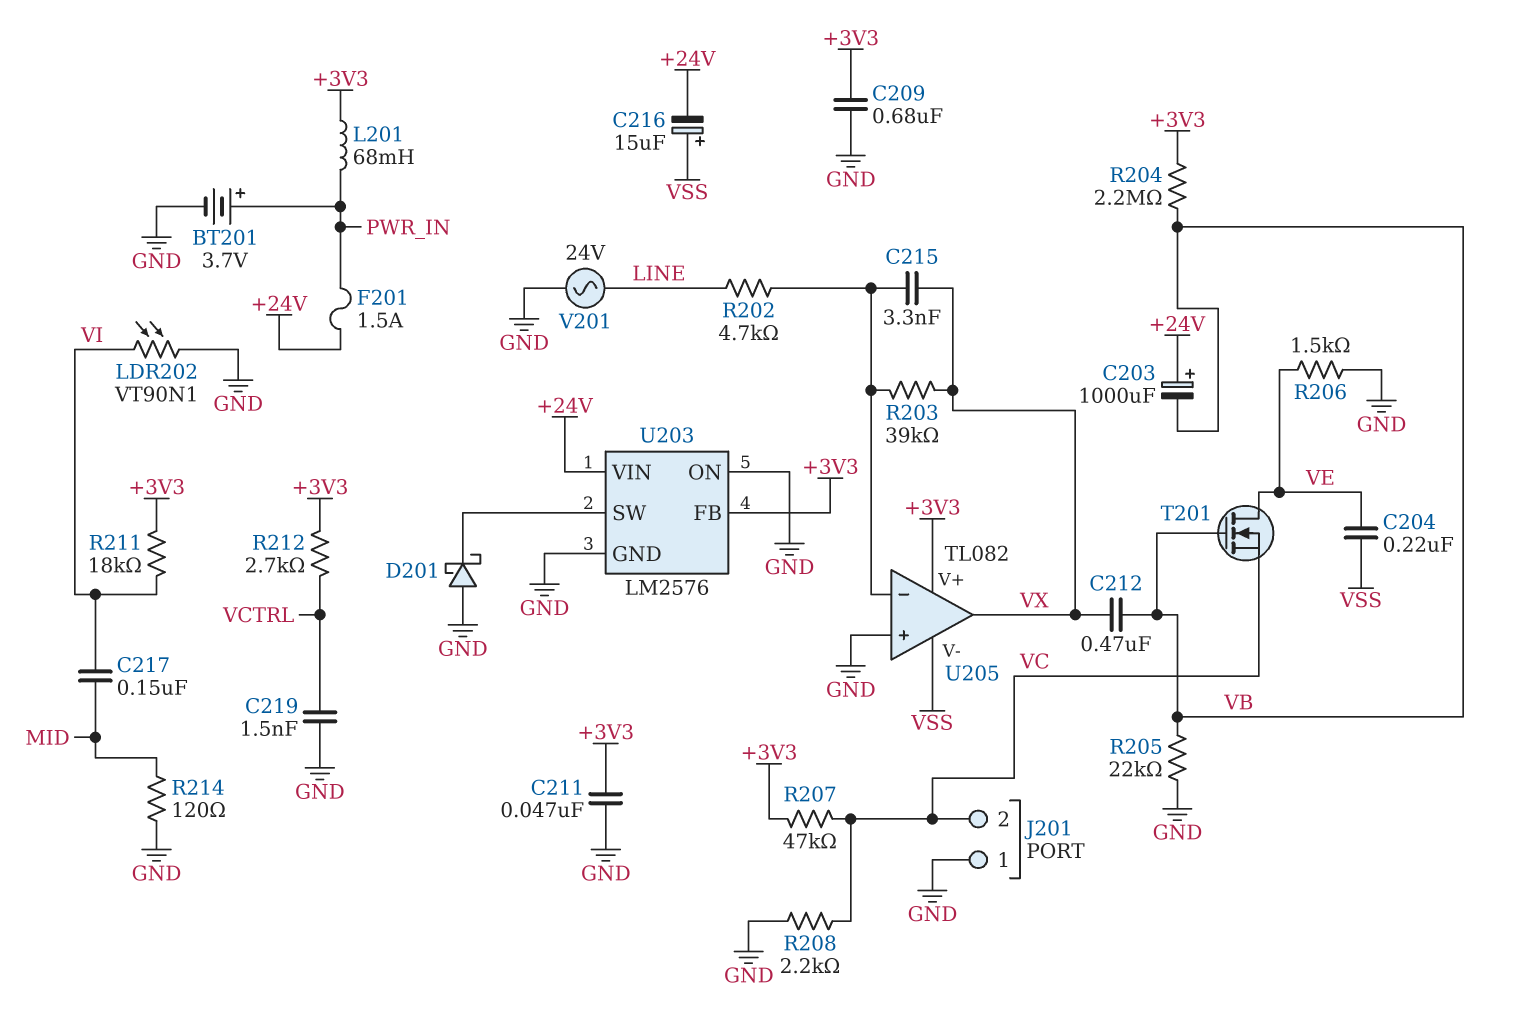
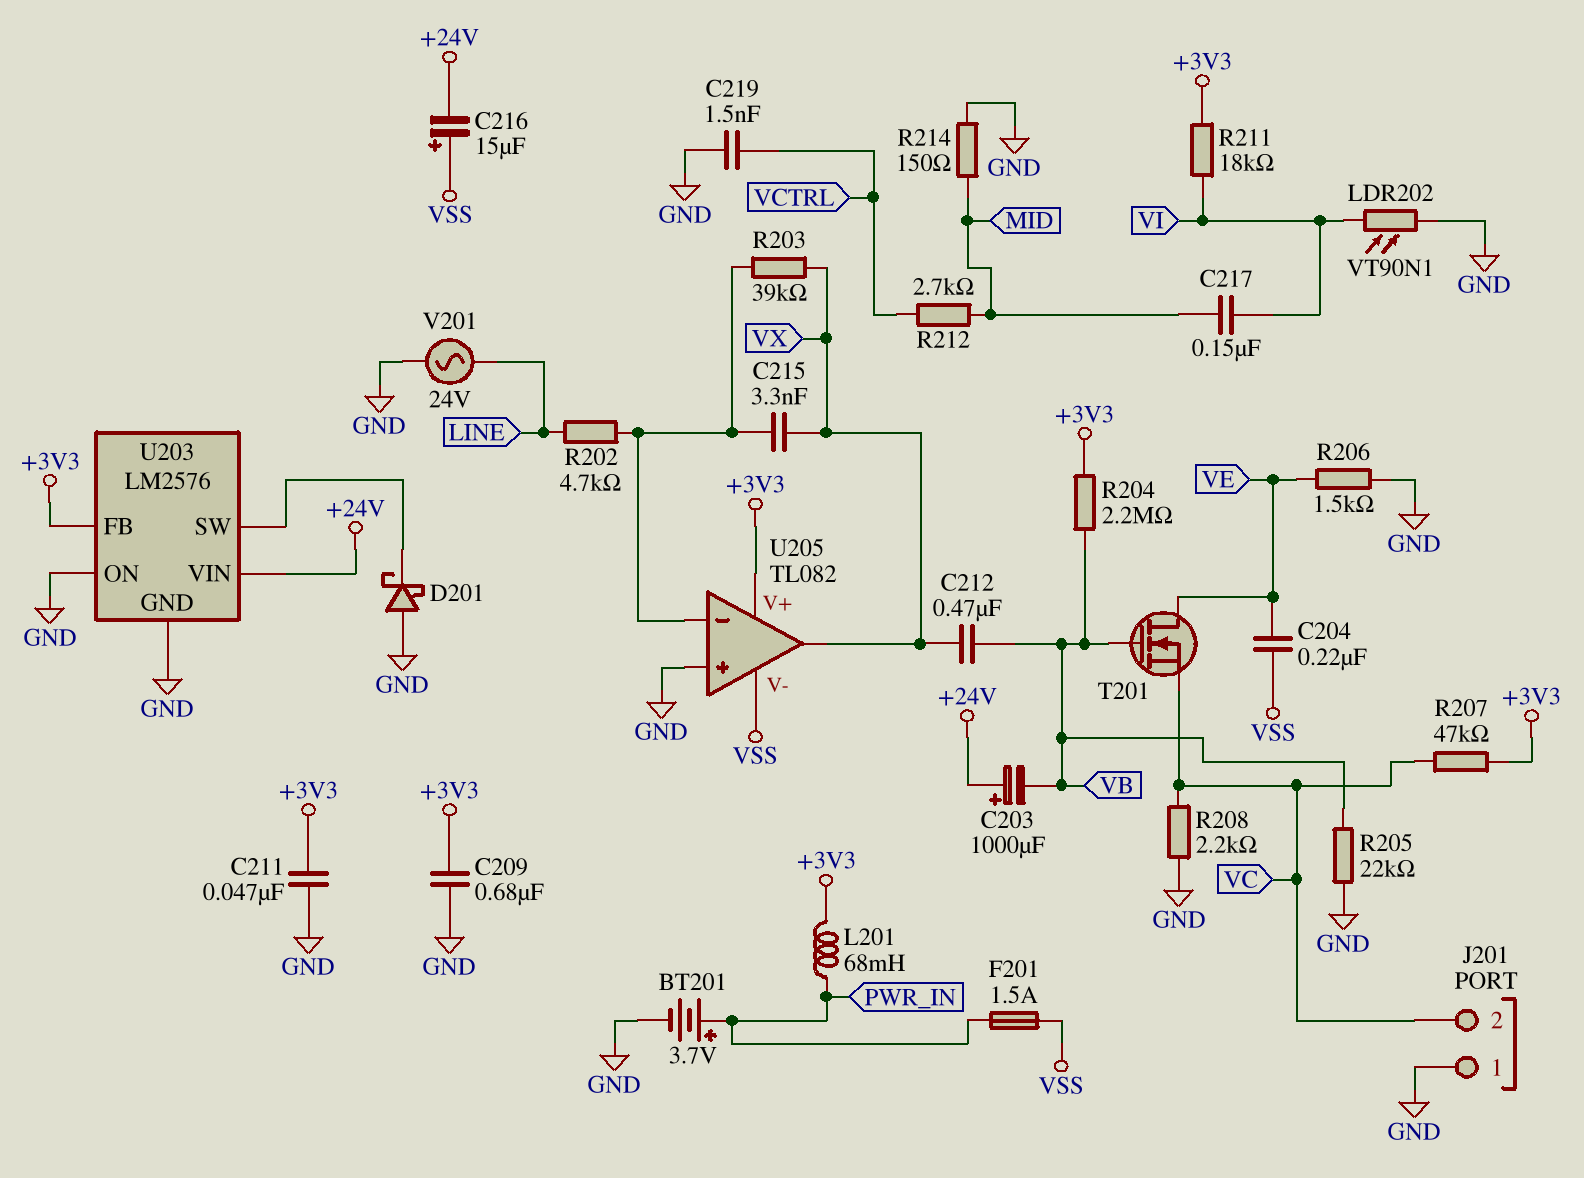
F201: 1.5A (+24V, PWR_IN) -> 1.5A (PWR_IN, VSS)
R212: 2.7k (+3V3, VCTRL) -> 2.7k (MID, VCTRL)
R214: 120 (GND, MID) -> 150 (GND, MID)

